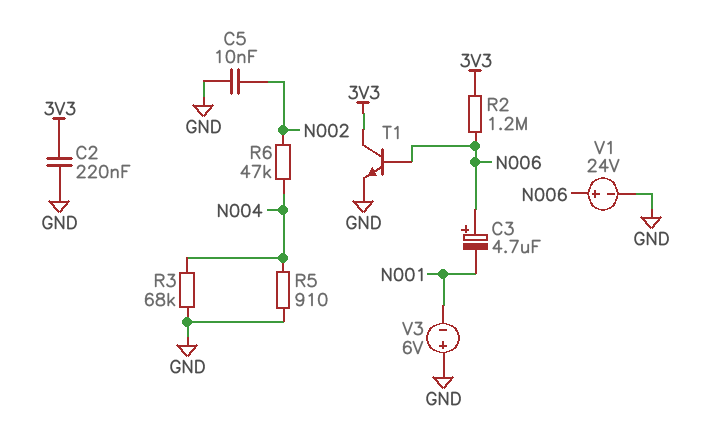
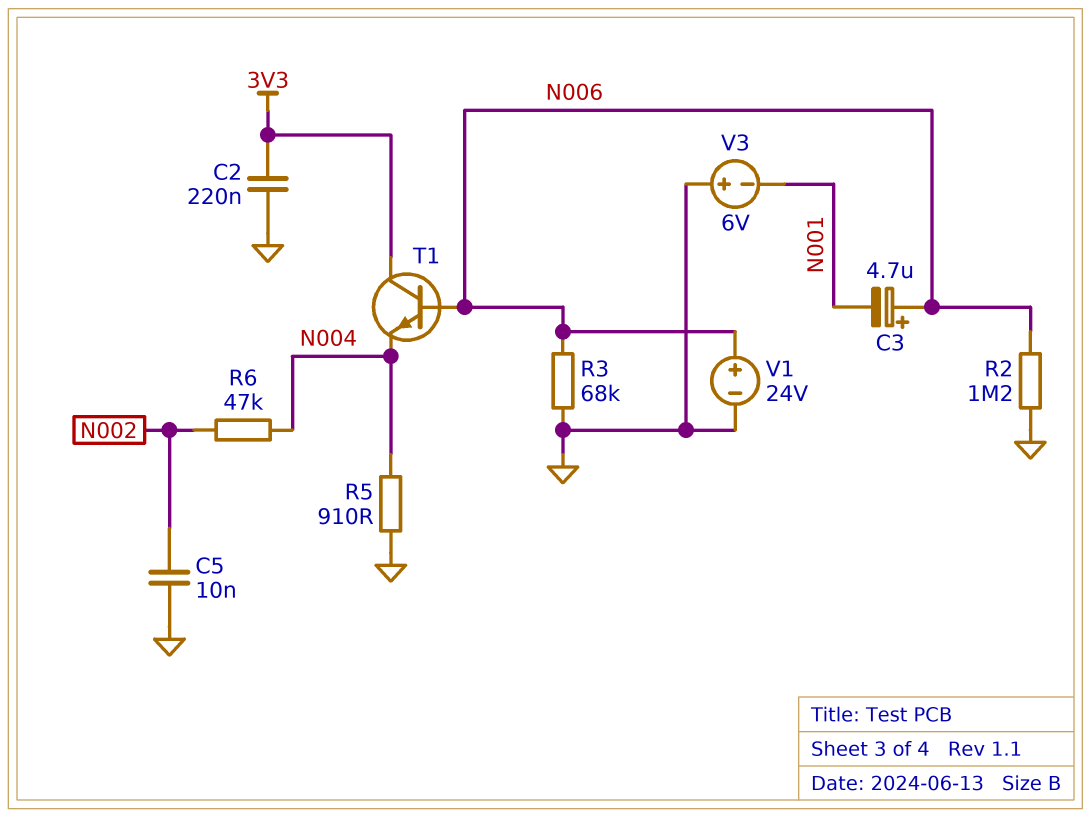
R2: 1.2M (3V3, N006) -> 1.2M (GND, N006)
R3: 68k (GND, N004) -> 68k (GND, N006)
T1: NPN (B N006, C 3V3, E GND) -> NPN (B N006, C 3V3, E N004)

